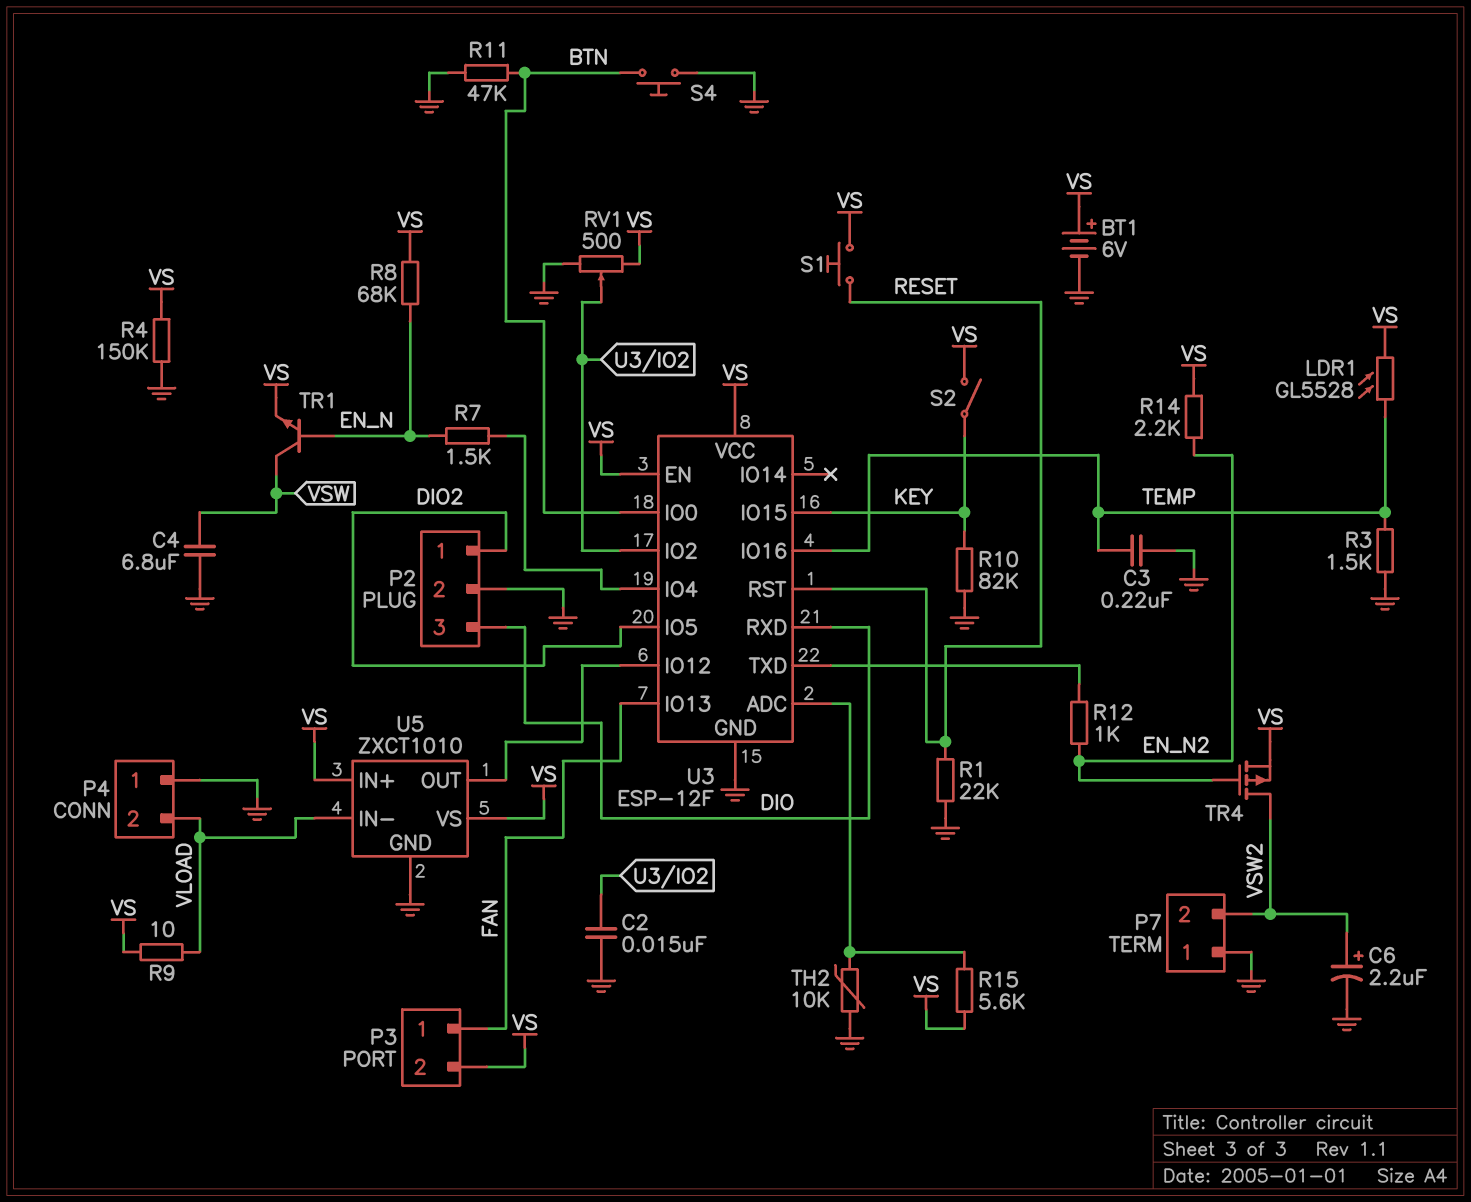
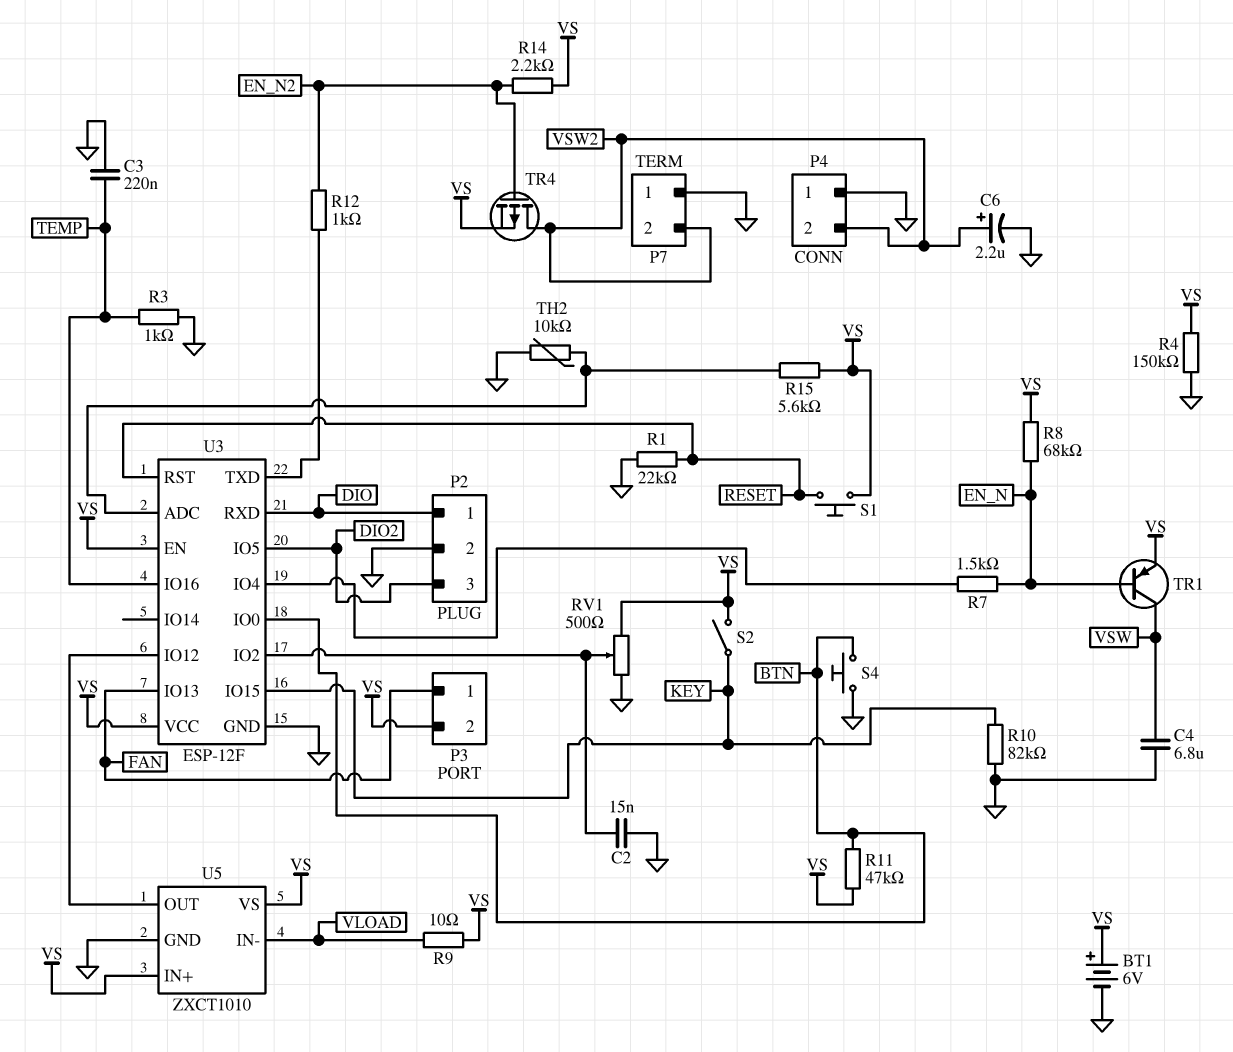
LDR1: GL5528 (TEMP, VS) -> none
P2 pin 1: DIO2 -> DIO
P2 pin 3: DIO -> DIO2
P4 pin 2: VLOAD -> VSW2
R3: 1.5k (GND, TEMP) -> 1k (GND, TEMP)
R11: 47k (BTN, GND) -> 47k (BTN, VS)
TR1: NPN (B EN_N, C VSW, E VS) -> PNP (B EN_N, C VSW, E VS)

